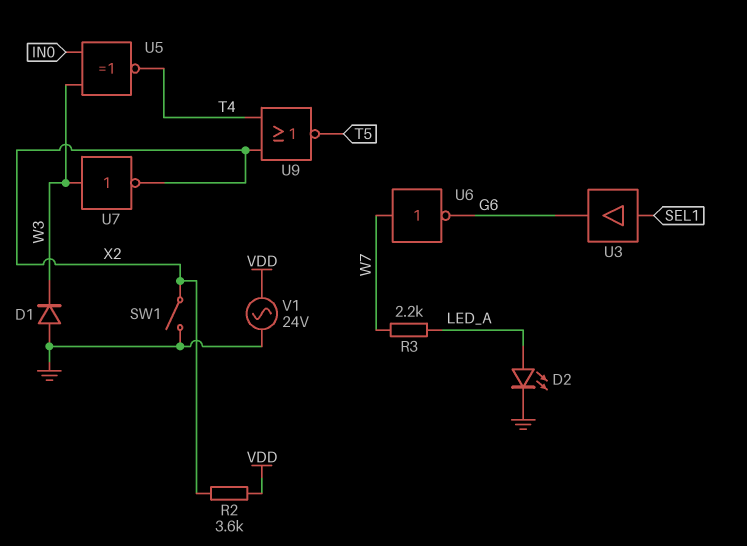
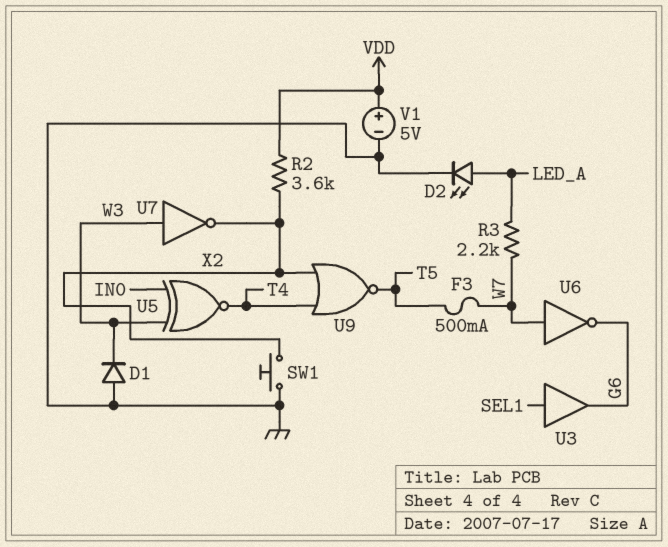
F3: none -> 500mA (T5, W7)
SW1: switch (GND, X2) -> button (GND, X2)
V1: AC 24V (GND, VDD) -> 5V (plus VDD, minus GND)

